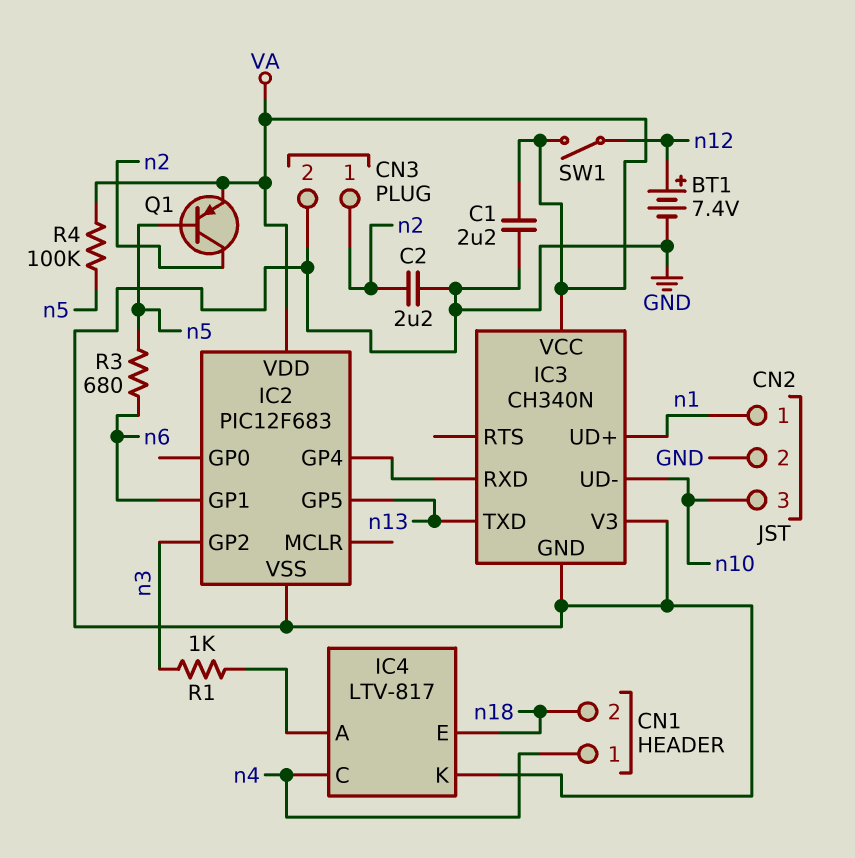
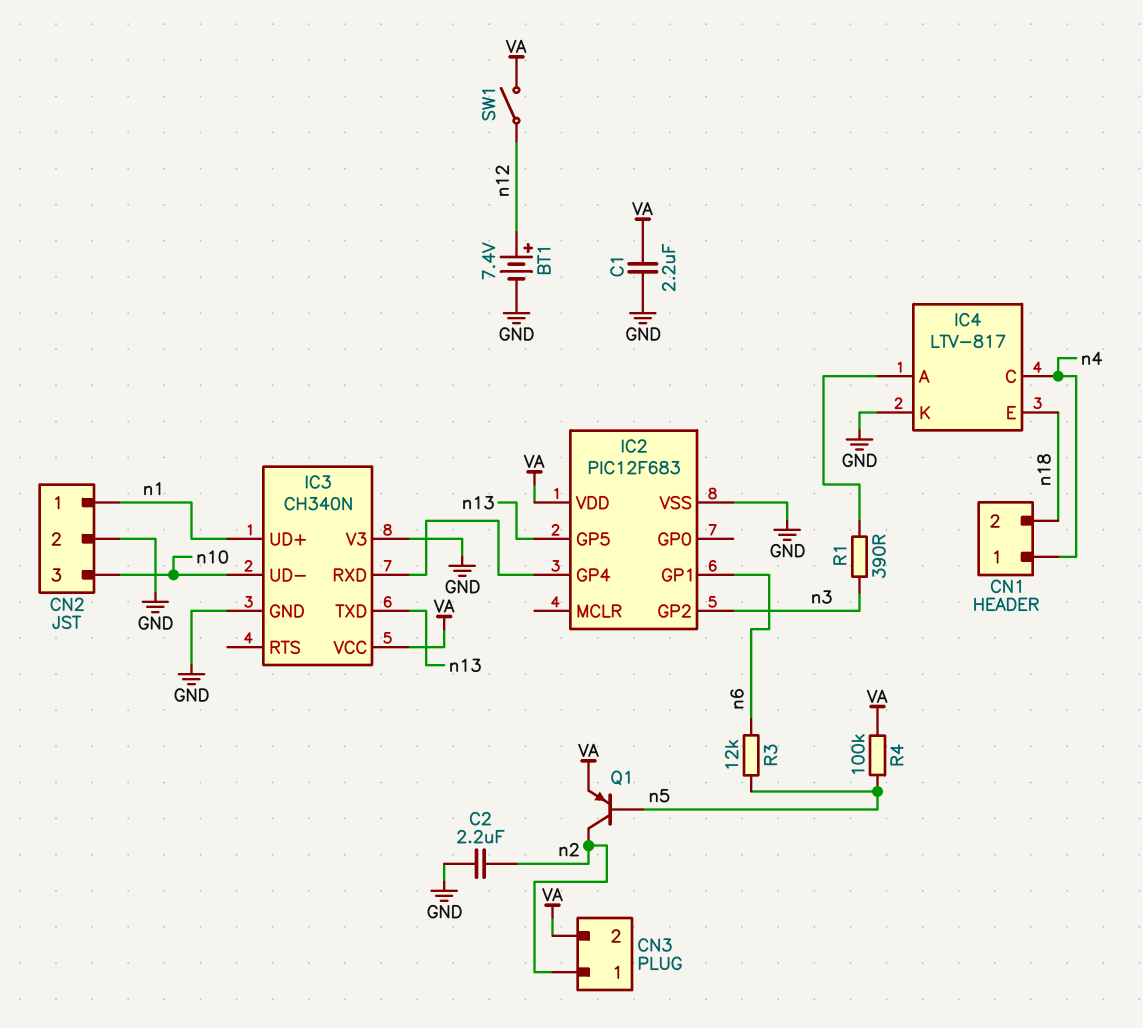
CN3 pin 2: GND -> VA
R1: 1k (IC4/A, n3) -> 390 (IC4/A, n3)
R3: 680 (n5, n6) -> 12k (n5, n6)

